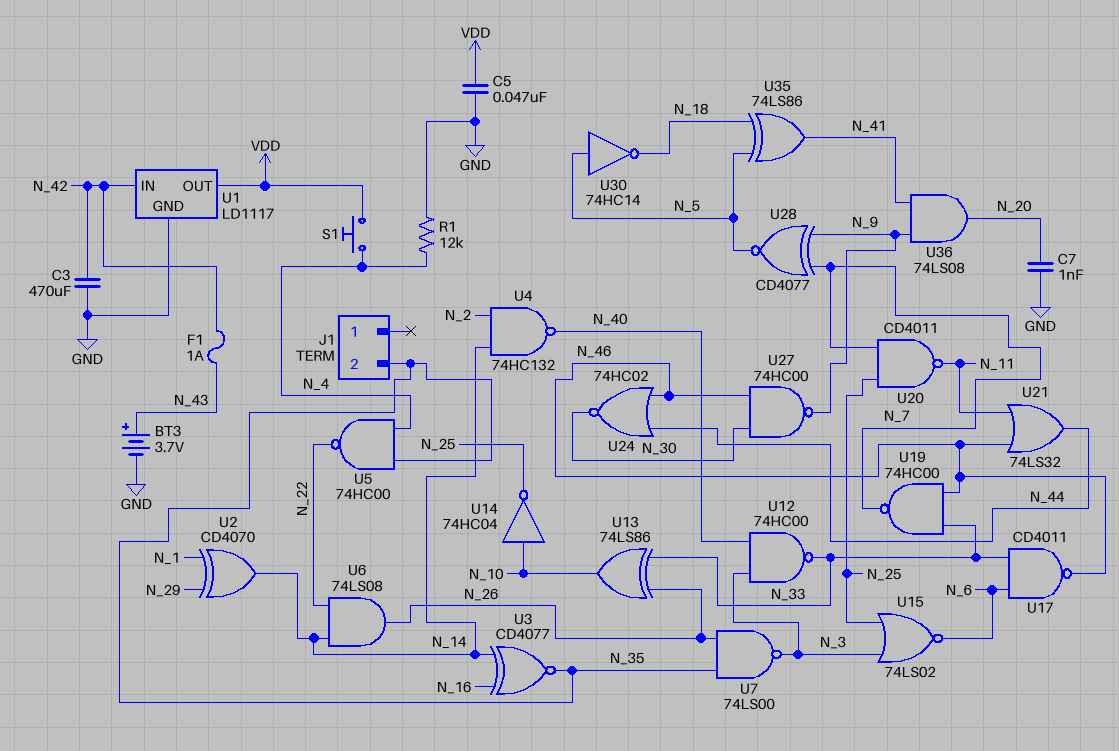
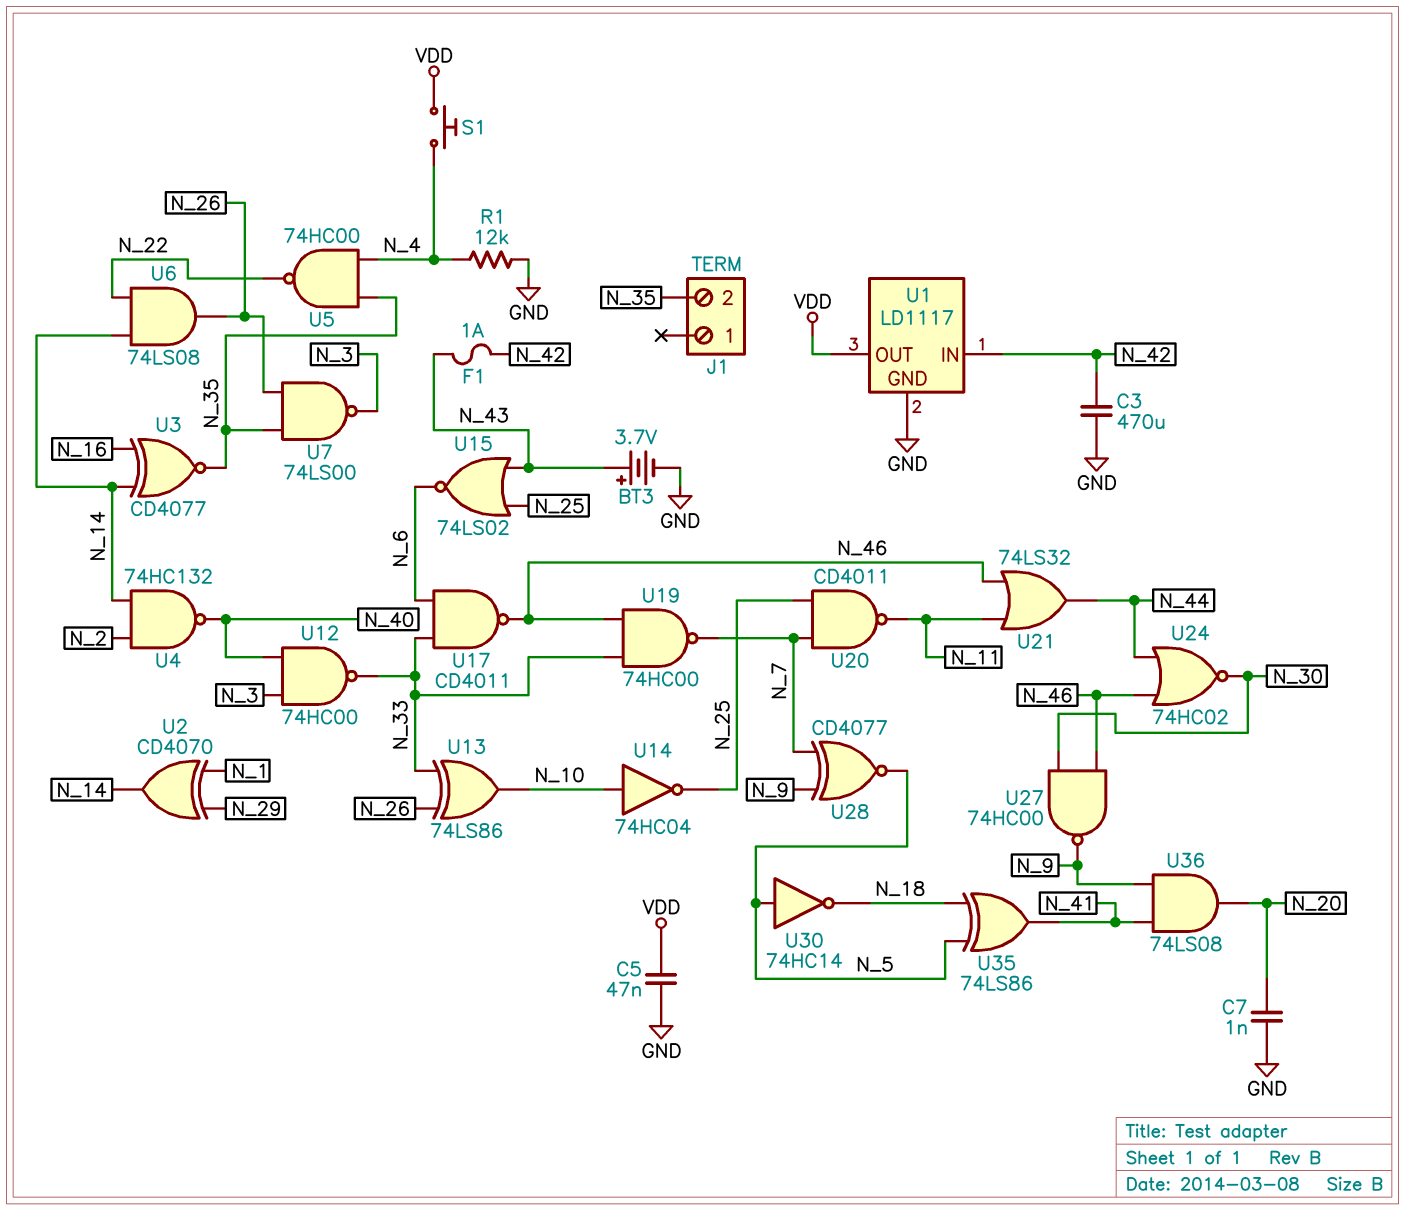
U15: NOR 74LS02 (in N_3, in N_25, out N_6) -> NOR 74LS02 (in N_25, in N_43, out N_6)

